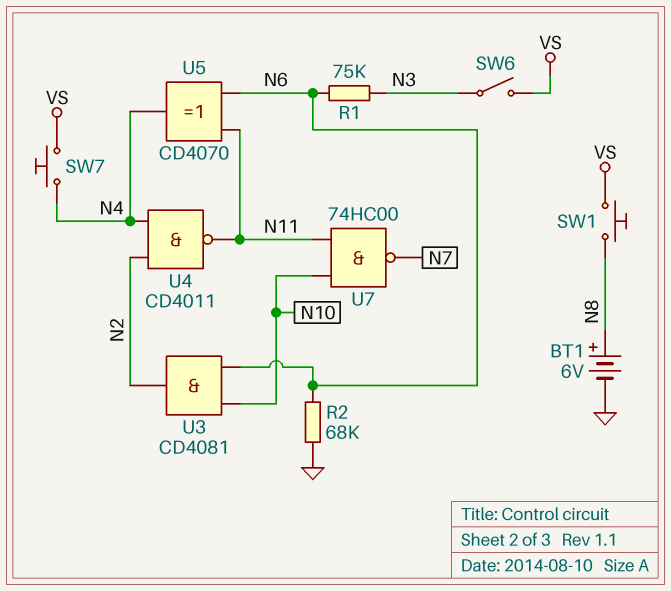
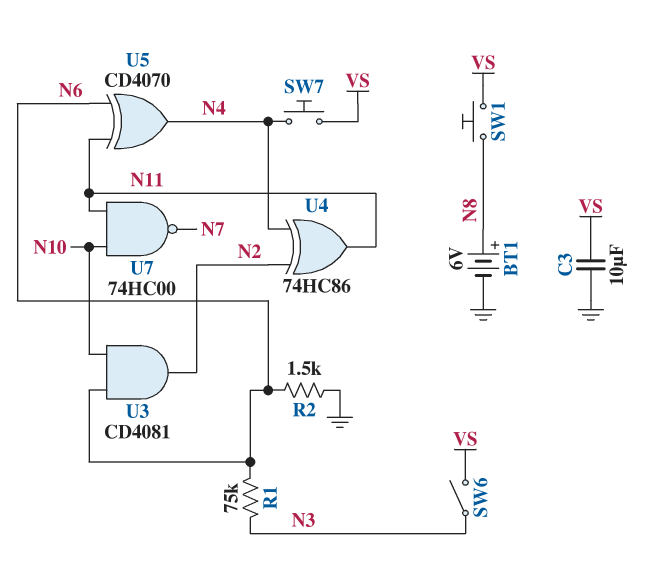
C3: none -> 10uF (GND, VS)
R2: 68k (GND, N6) -> 1.5k (GND, N6)
U4: NAND CD4011 (in N2, in N4, out N11) -> XOR 74HC86 (in N2, in N4, out N11)

